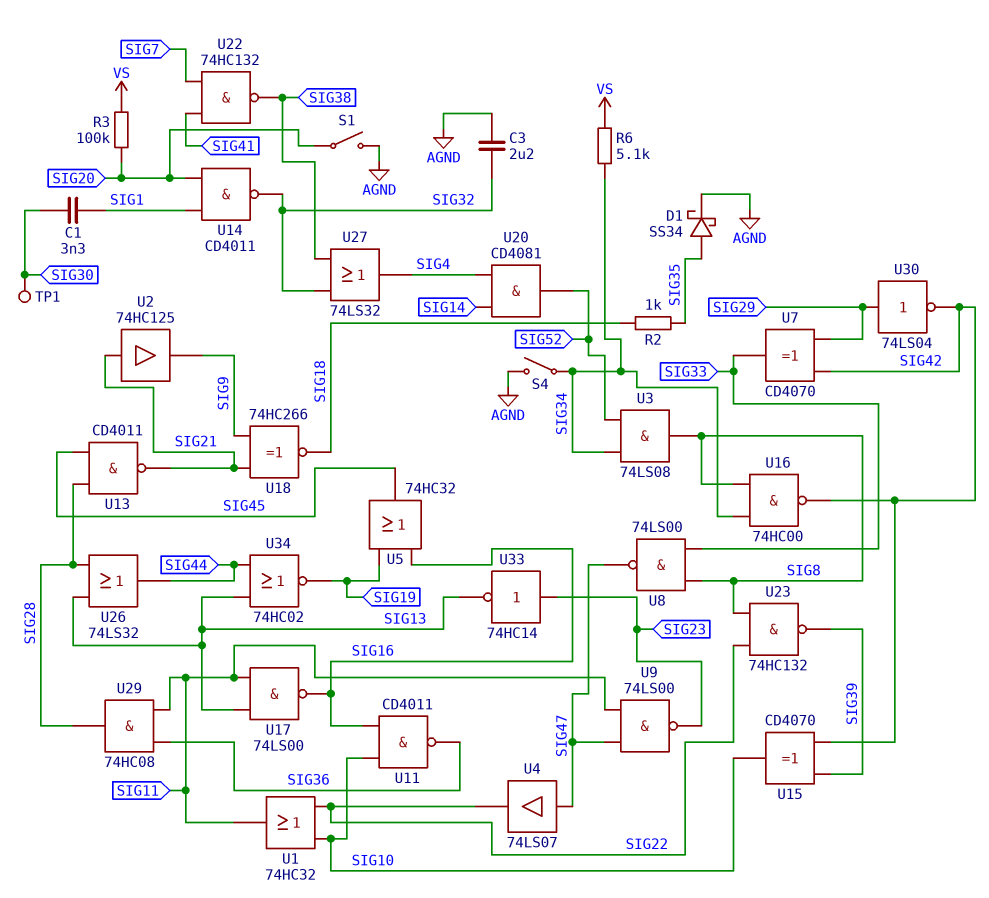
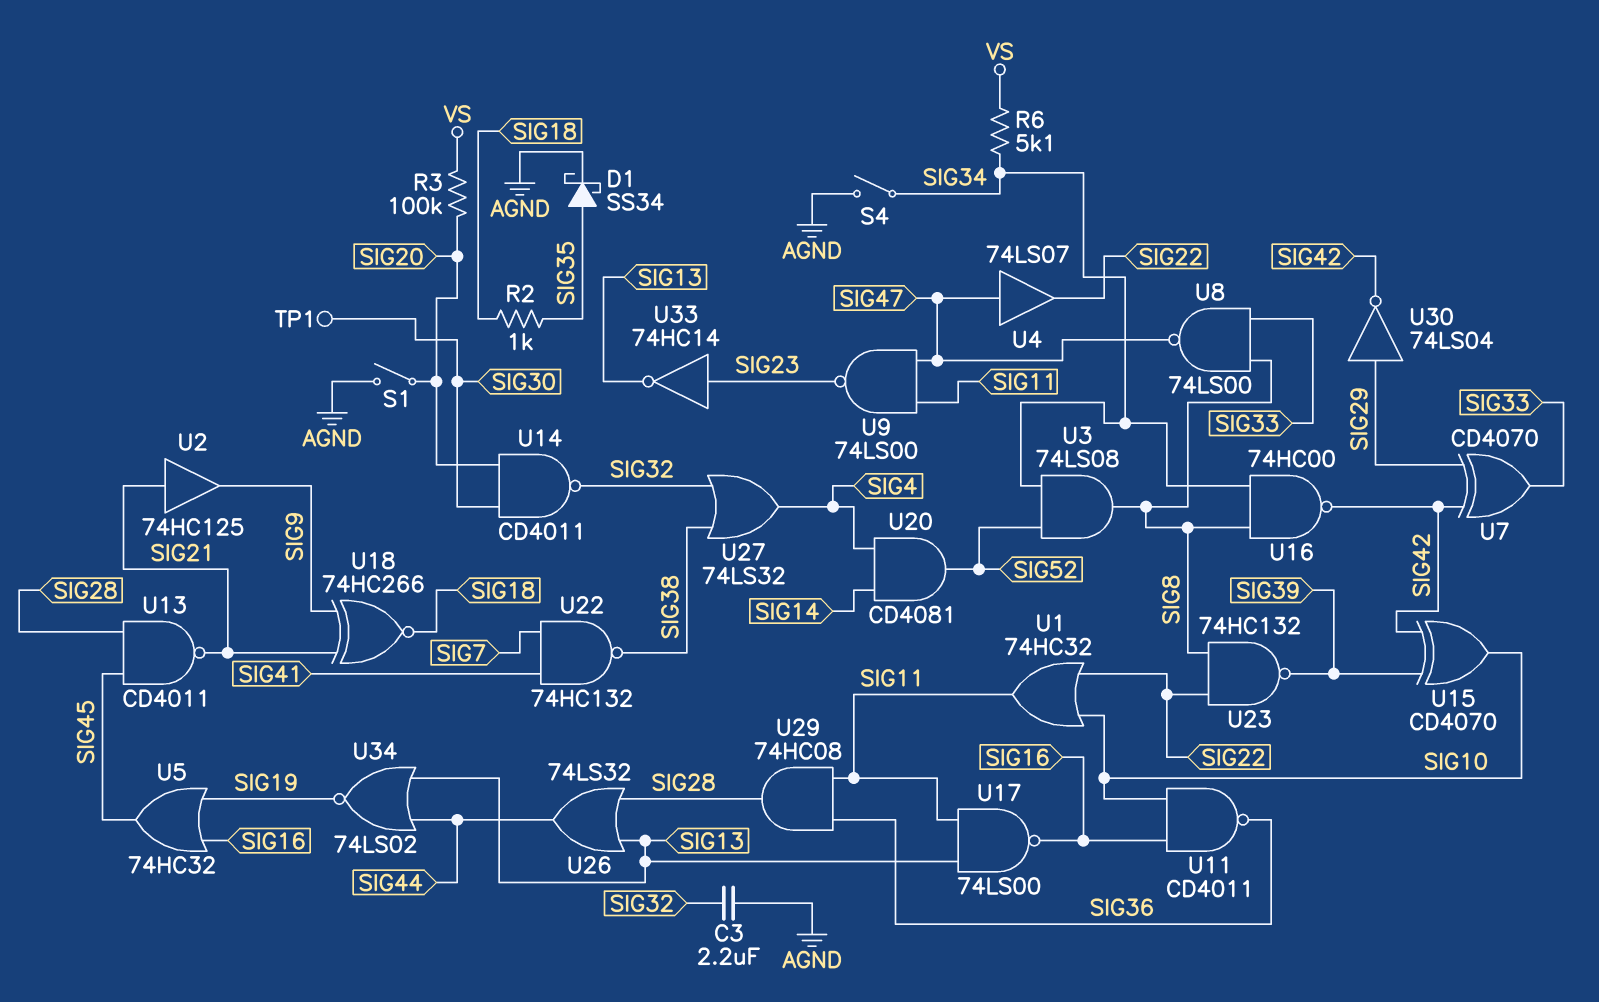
C1: 3.3nF (SIG1, SIG30) -> none
U14: NAND CD4011 (in SIG1, in SIG20, out SIG32) -> NAND CD4011 (in SIG20, in SIG30, out SIG32)
U34: NOR 74HC02 (in SIG13, in SIG44, out SIG19) -> NOR 74LS02 (in SIG13, in SIG44, out SIG19)

